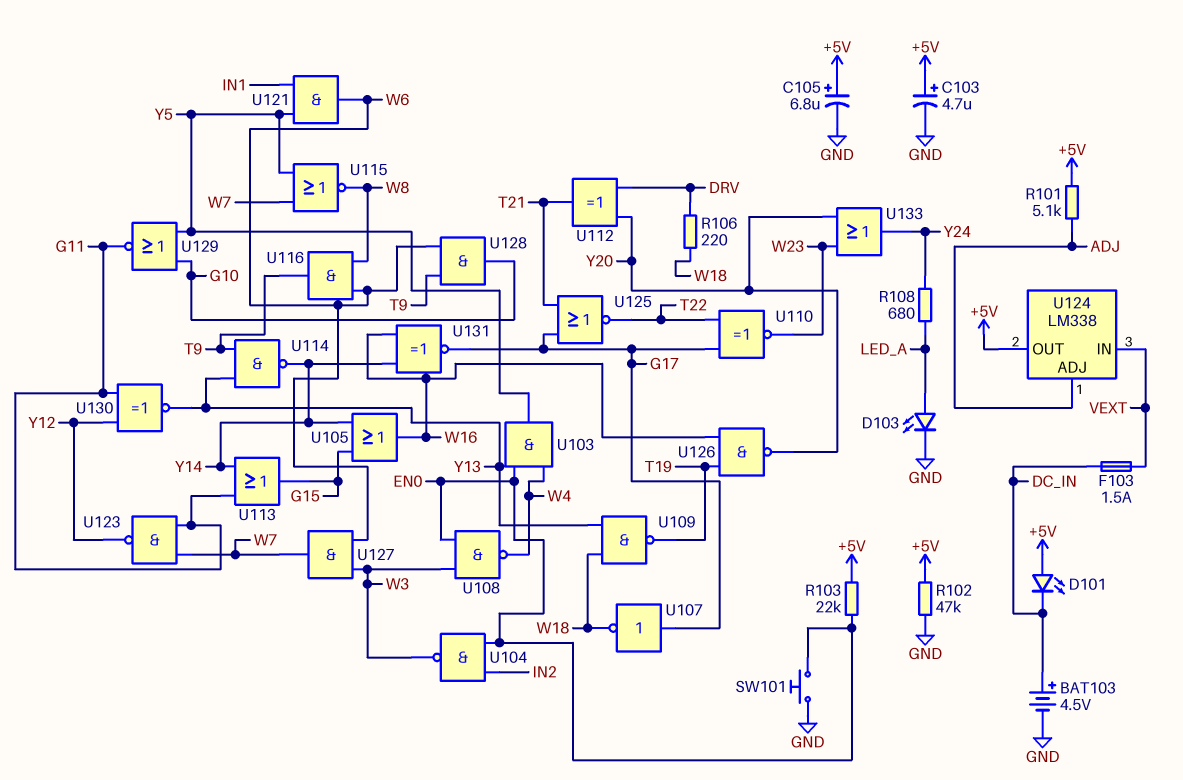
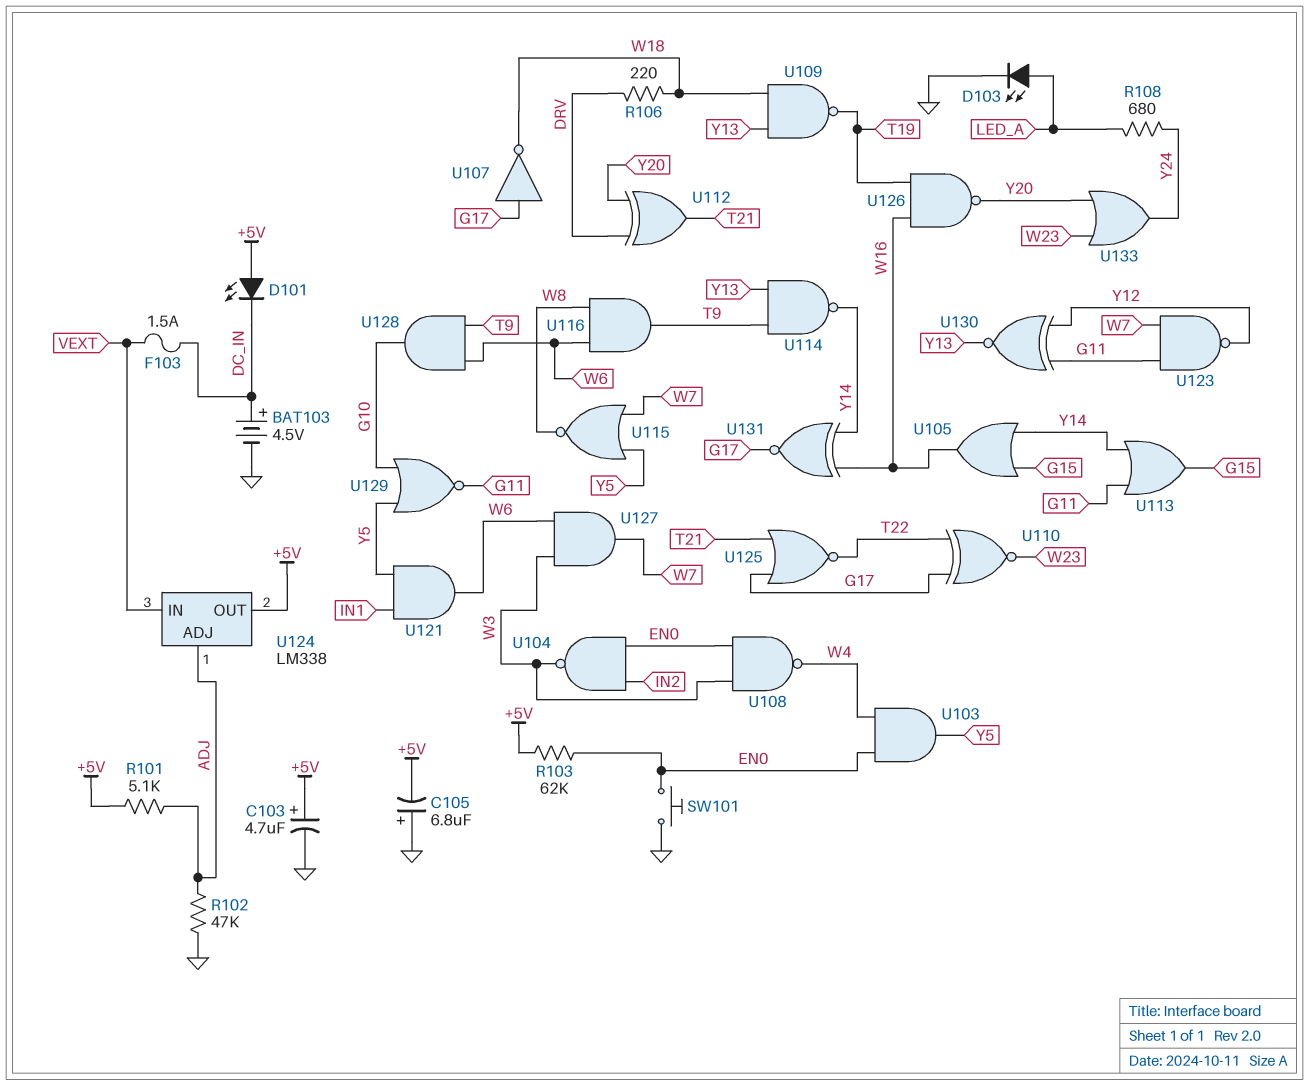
C105: 6.8uF (plus +5V, minus GND) -> 6.8uF (plus GND, minus +5V)
R102: 47k (+5V, GND) -> 47k (ADJ, GND)
R103: 22k (+5V, EN0) -> 62k (+5V, EN0)

